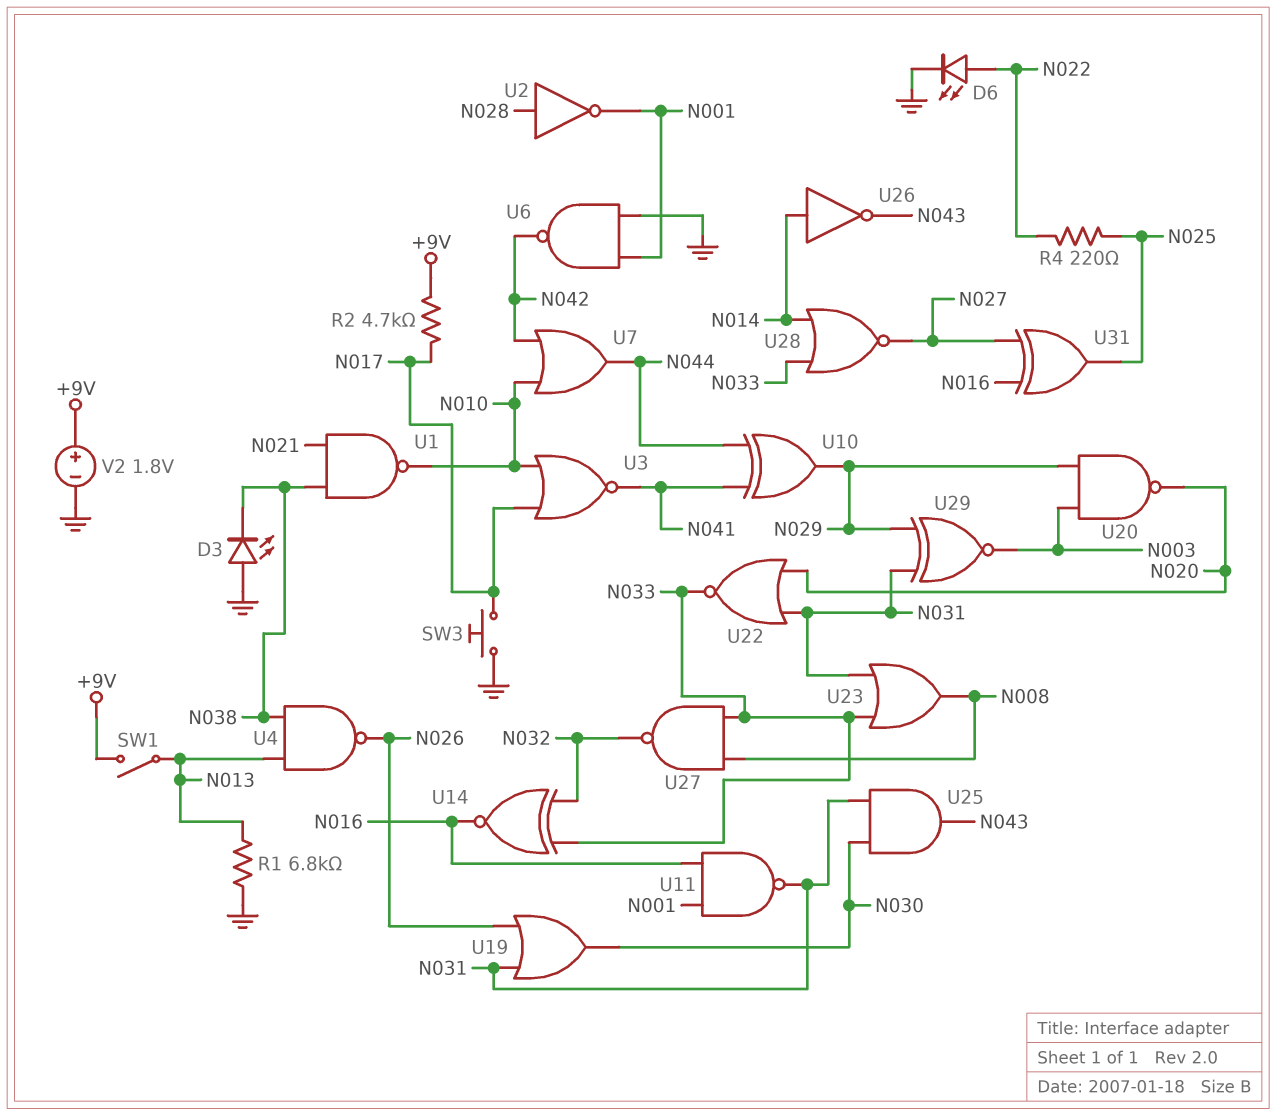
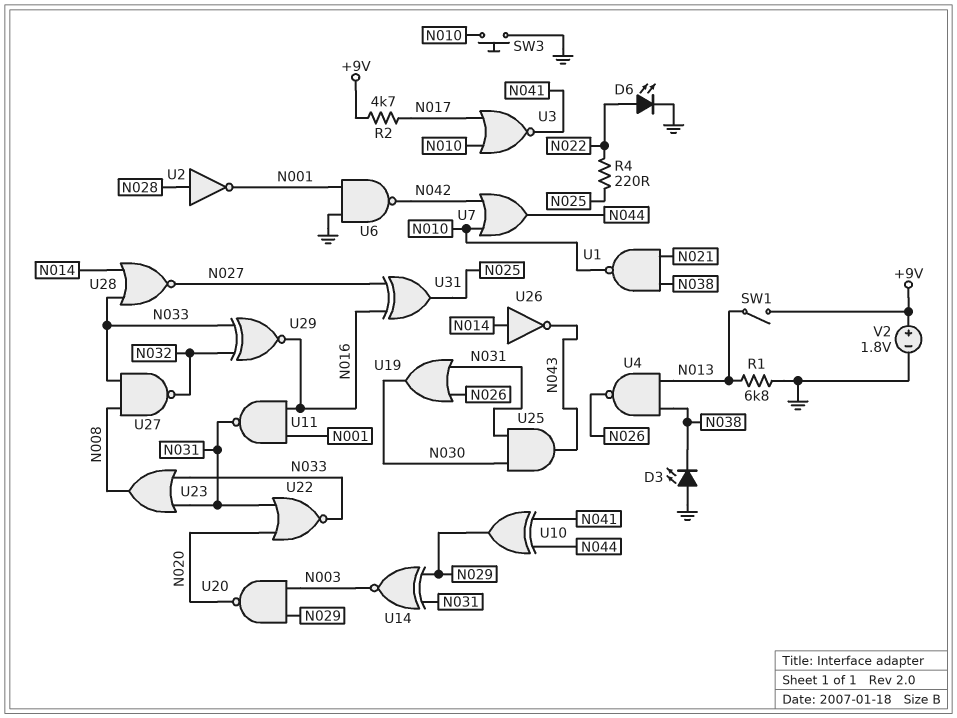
SW3: button (GND, N017) -> button (GND, N010)
U14: XNOR (in N032, in N033, out N016) -> XNOR (in N029, in N031, out N003)
U29: XNOR (in N029, in N031, out N003) -> XNOR (in N032, in N033, out N016)

